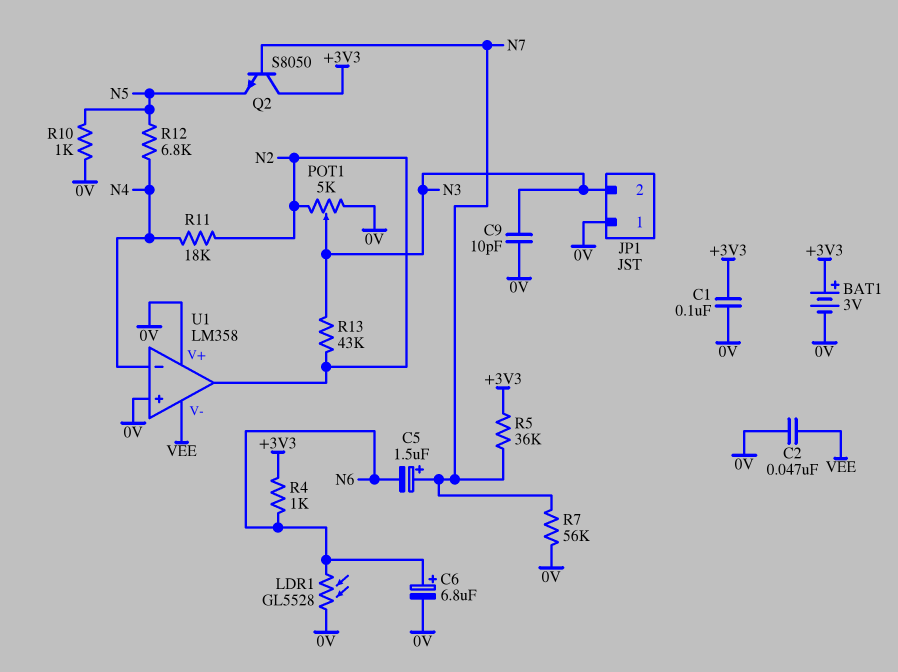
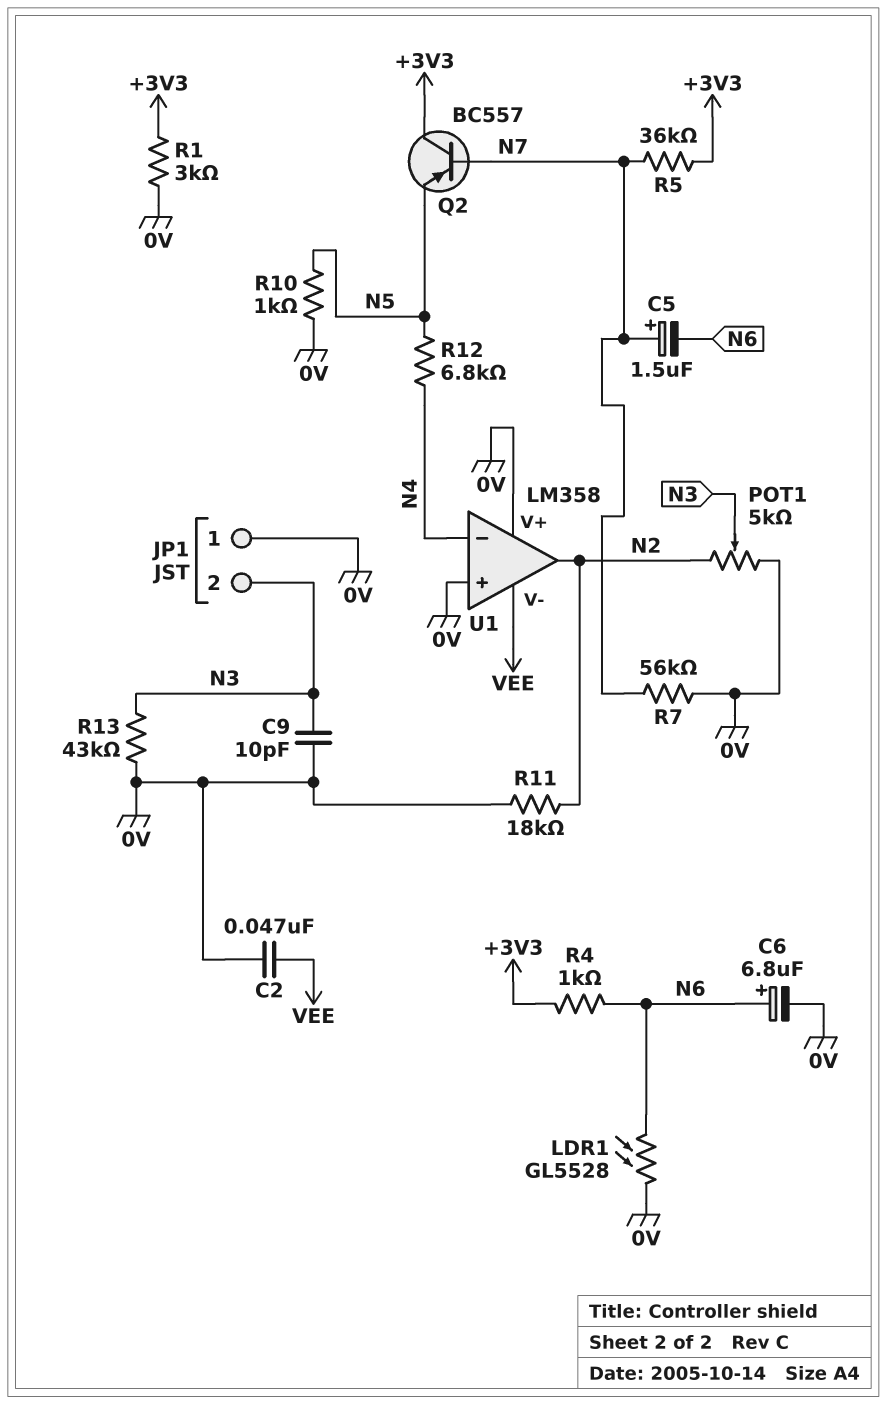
BAT1: 3V (plus +3V3, minus 0V) -> none
C1: 100nF (+3V3, 0V) -> none
Q2: NPN S8050 (B N7, C +3V3, E N5) -> PNP BC557 (B N7, C +3V3, E N5)
R1: none -> 3k (+3V3, 0V)
R11: 18k (N2, N4) -> 18k (0V, N2)
R13: 43k (N2, N3) -> 43k (0V, N3)

